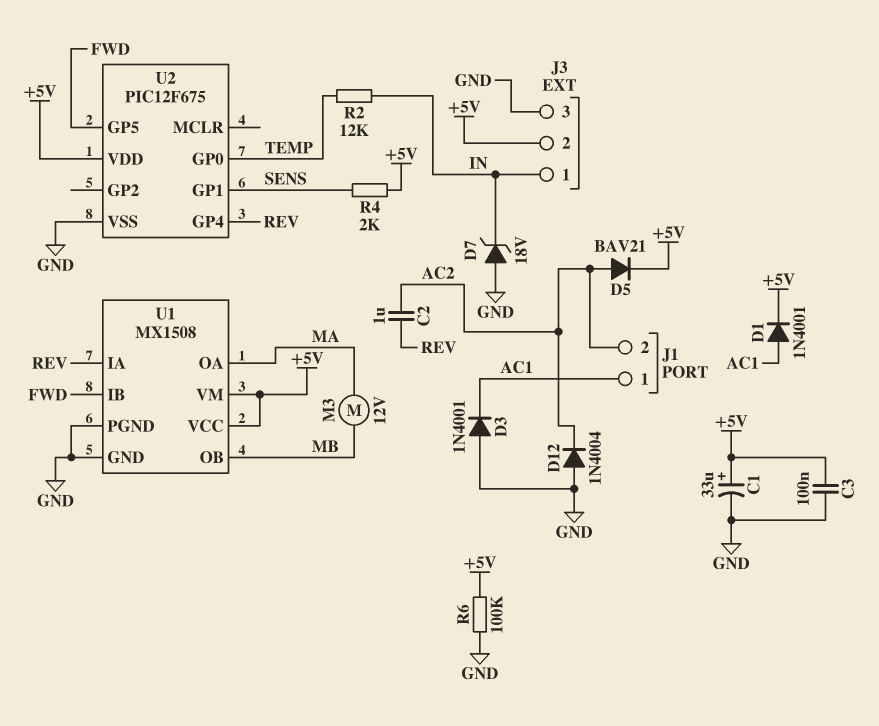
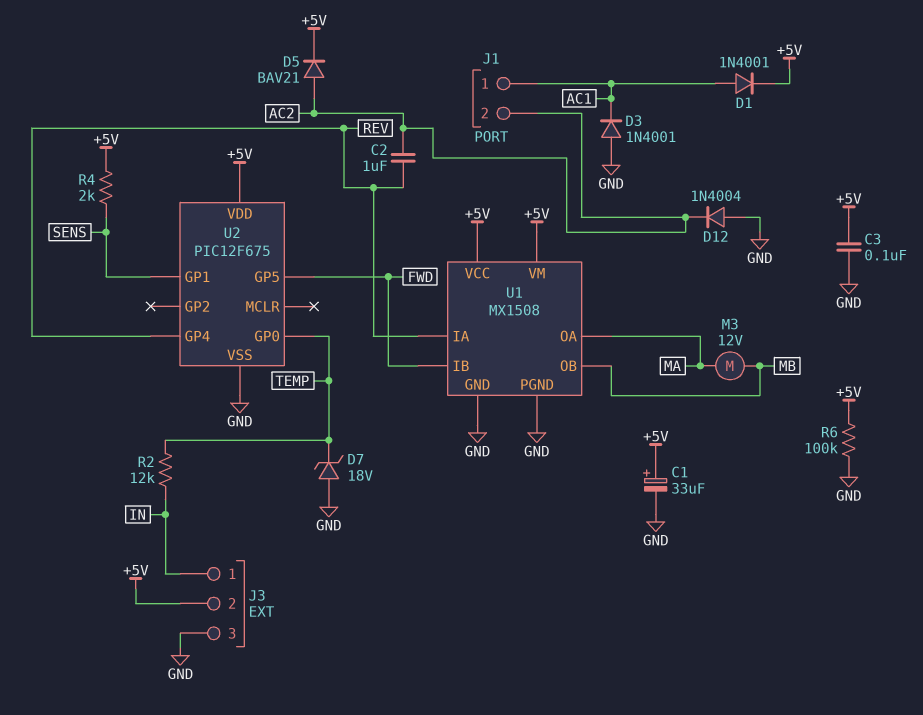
D7: zener 18V (A GND, K IN) -> zener 18V (A GND, K TEMP)

